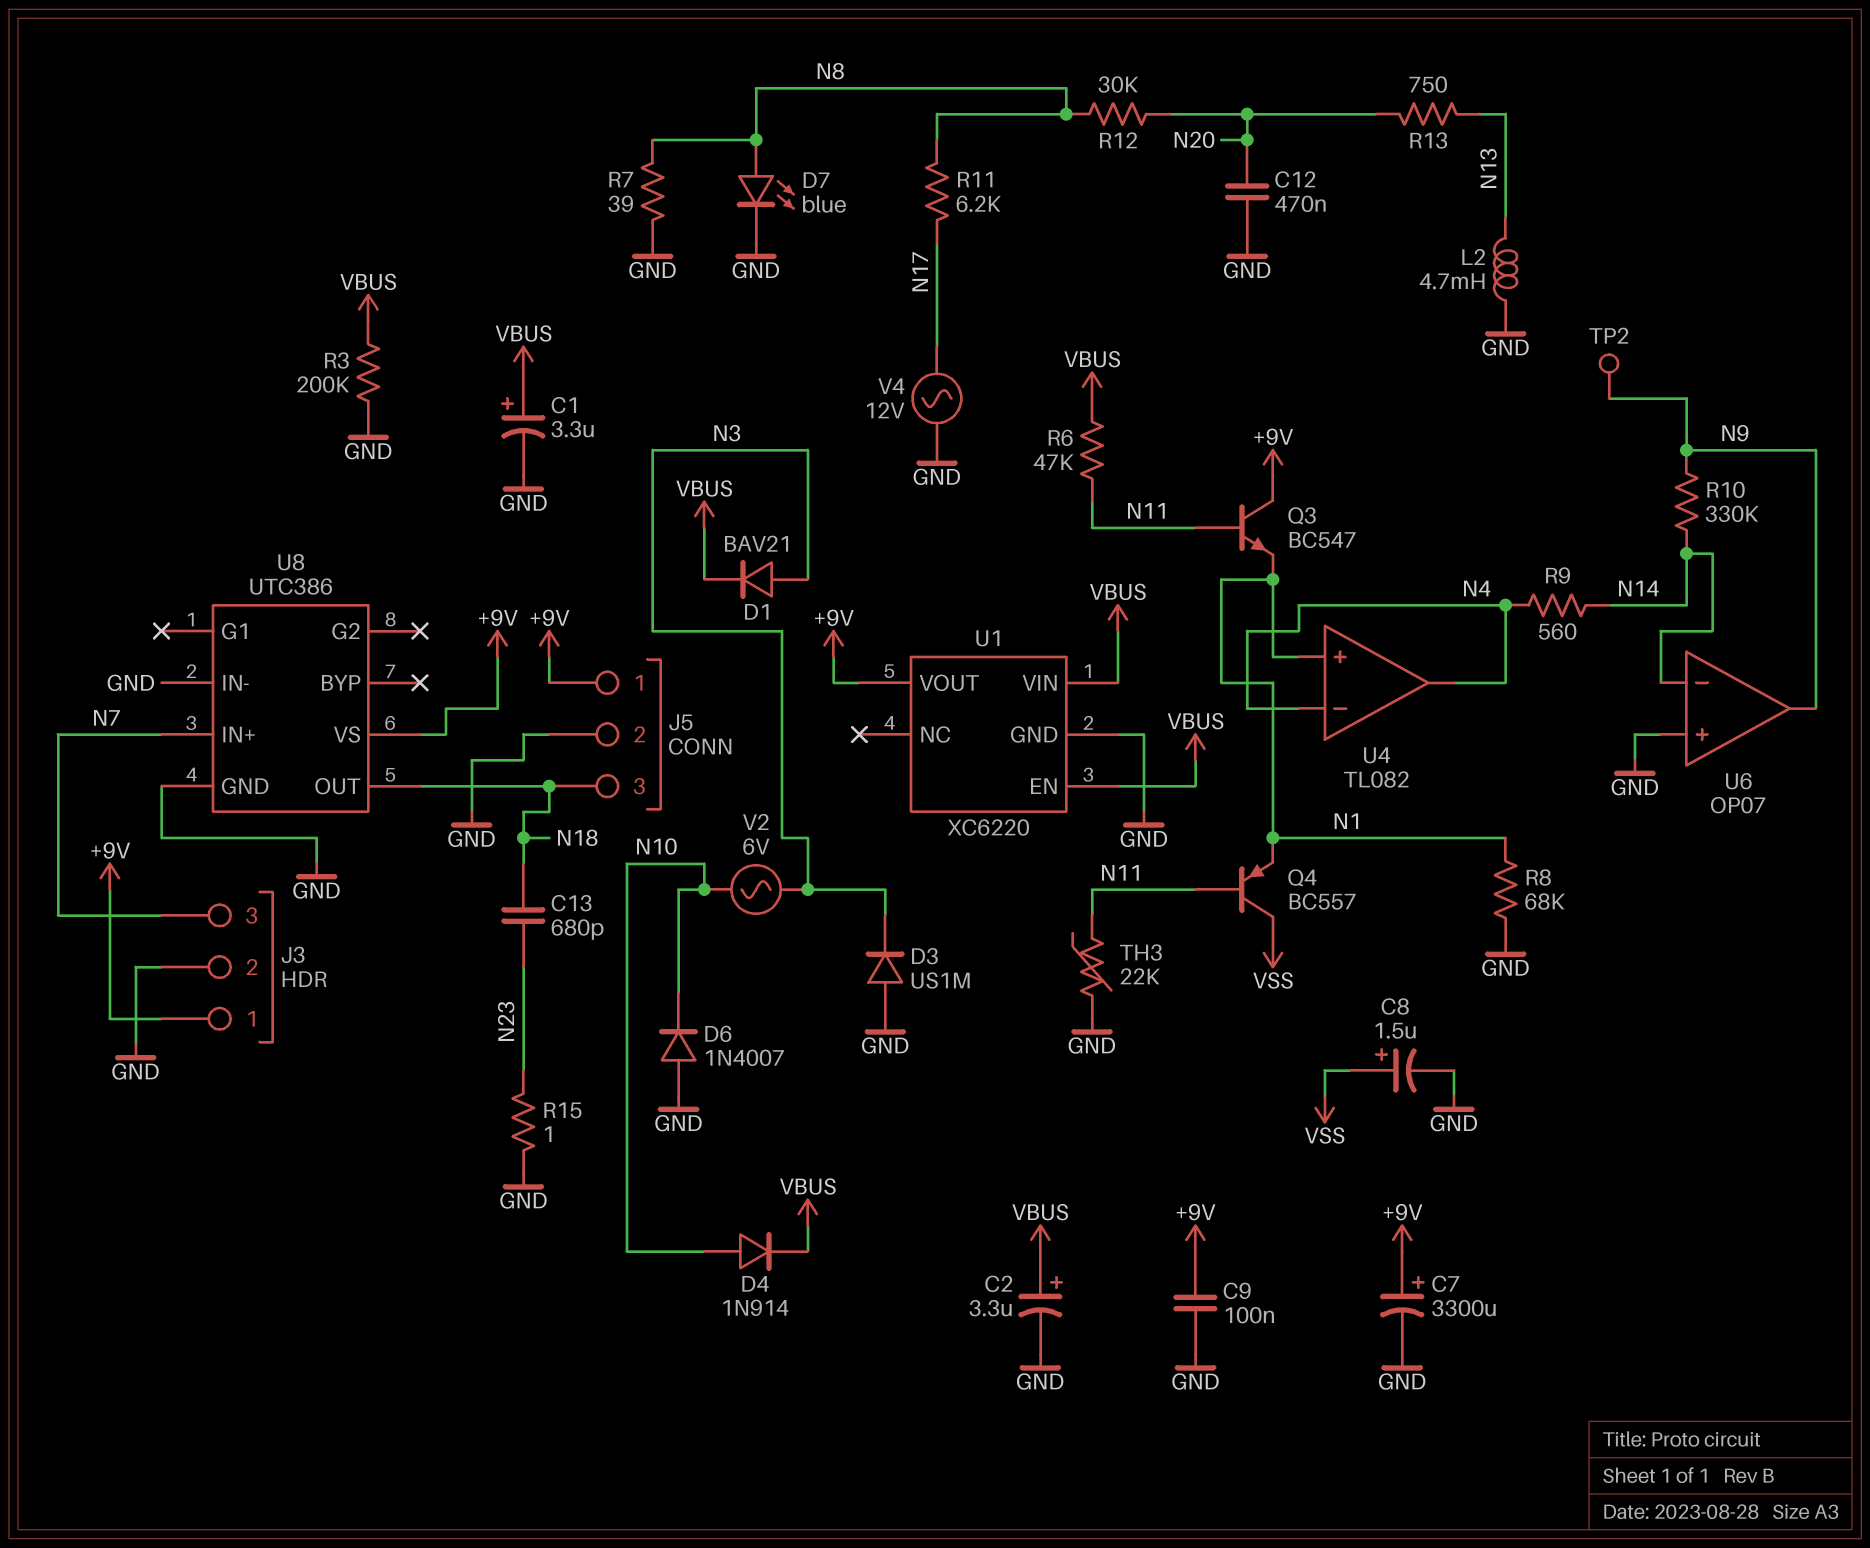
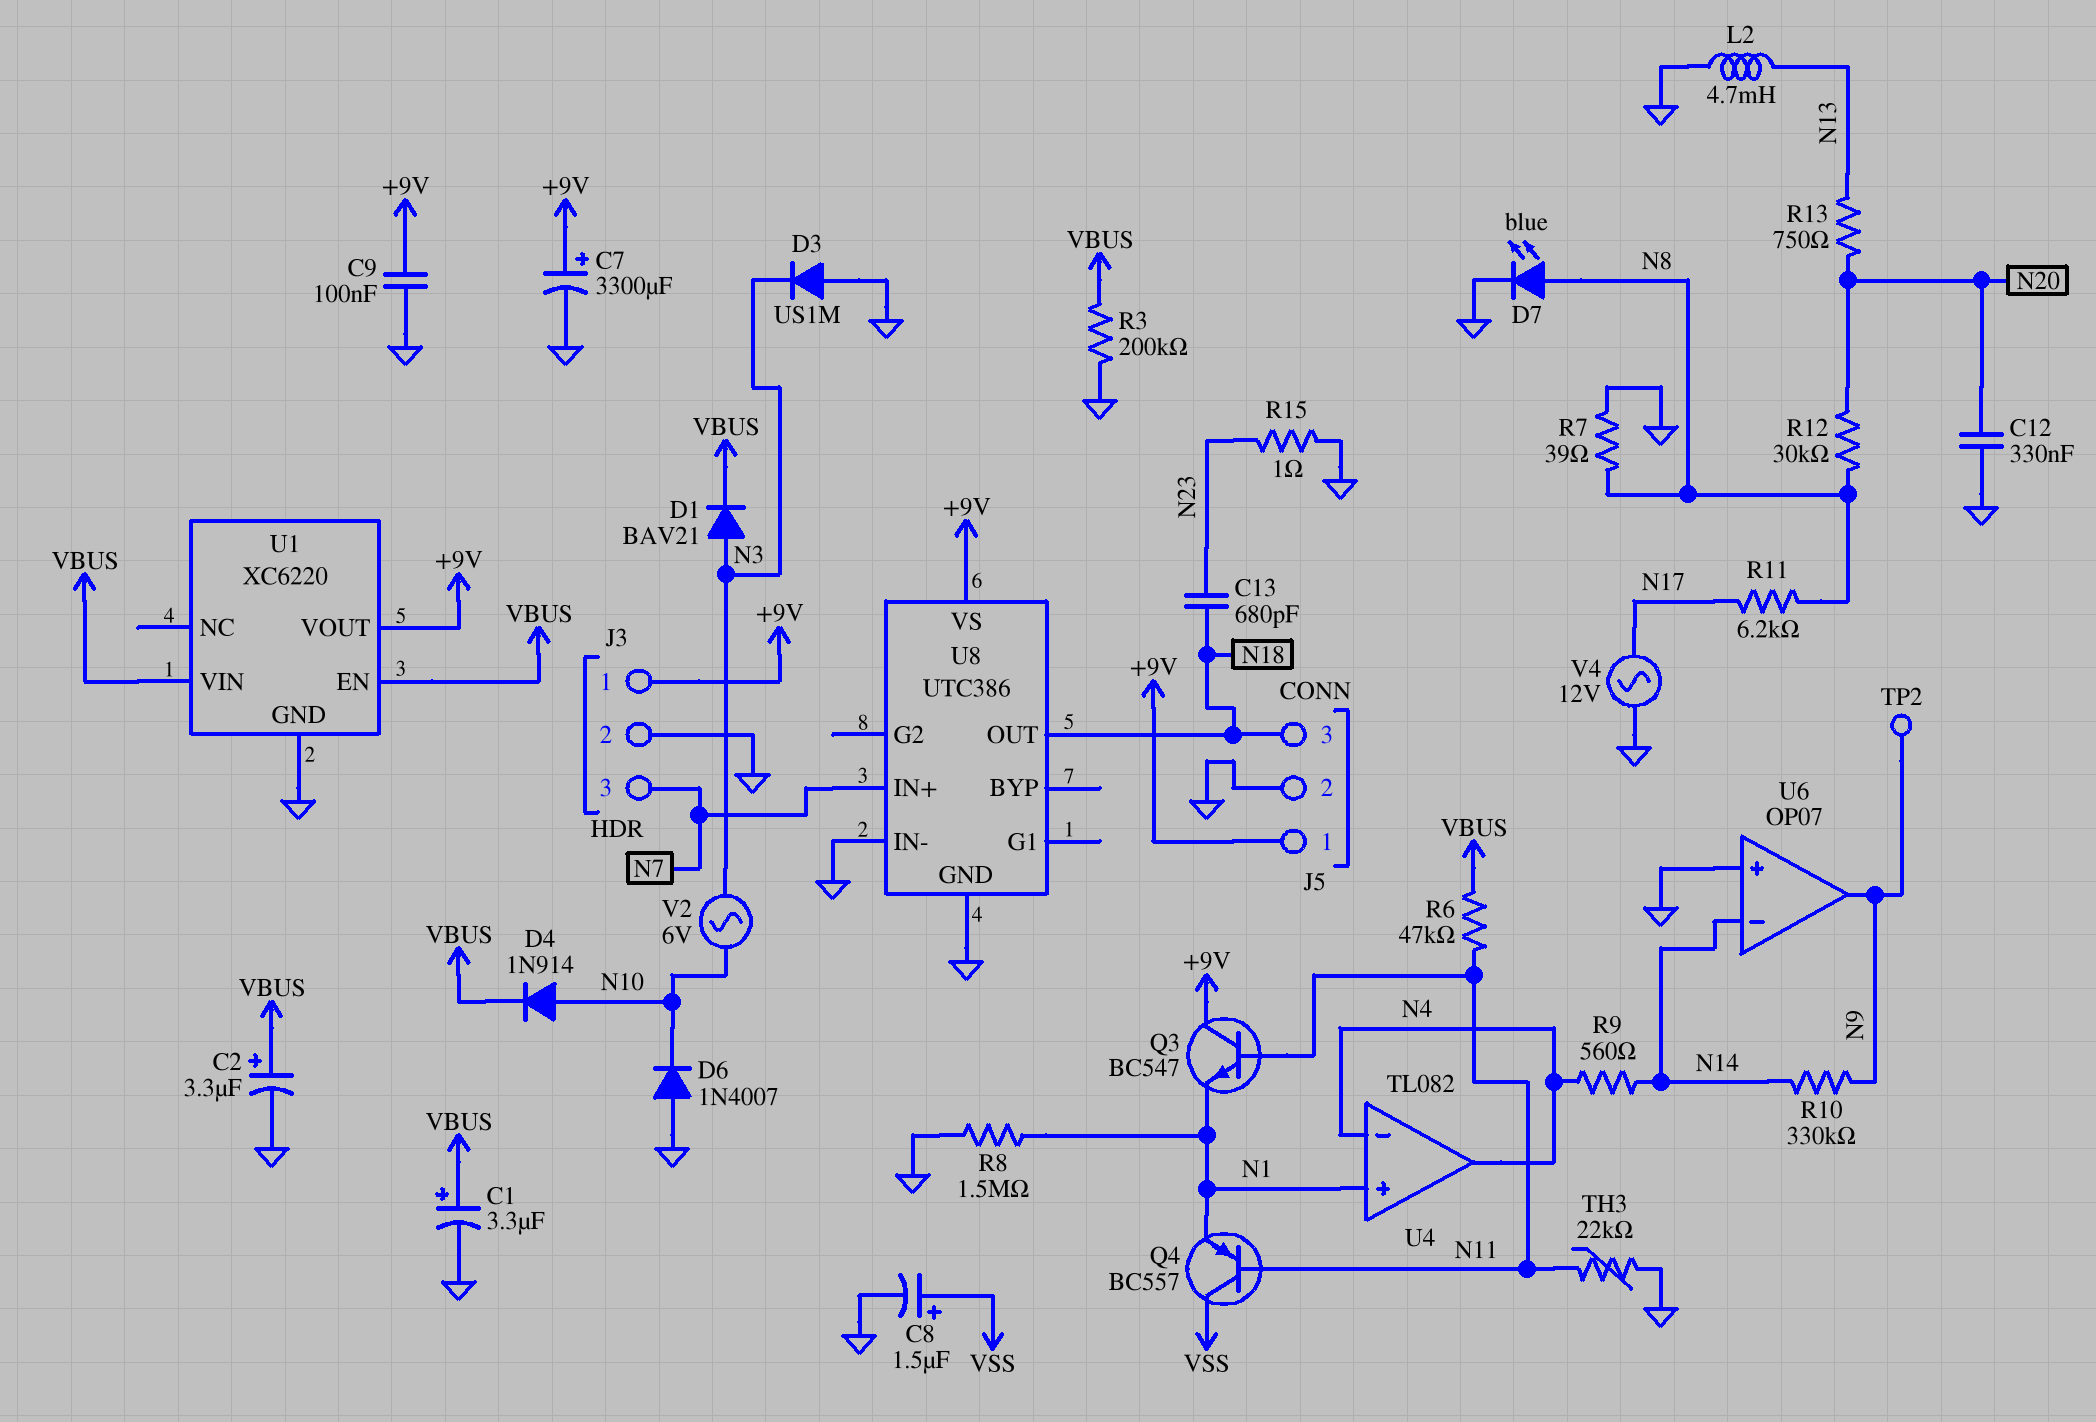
C12: 470nF (GND, N20) -> 330nF (GND, N20)
R8: 68k (GND, N1) -> 1.5M (GND, N1)

